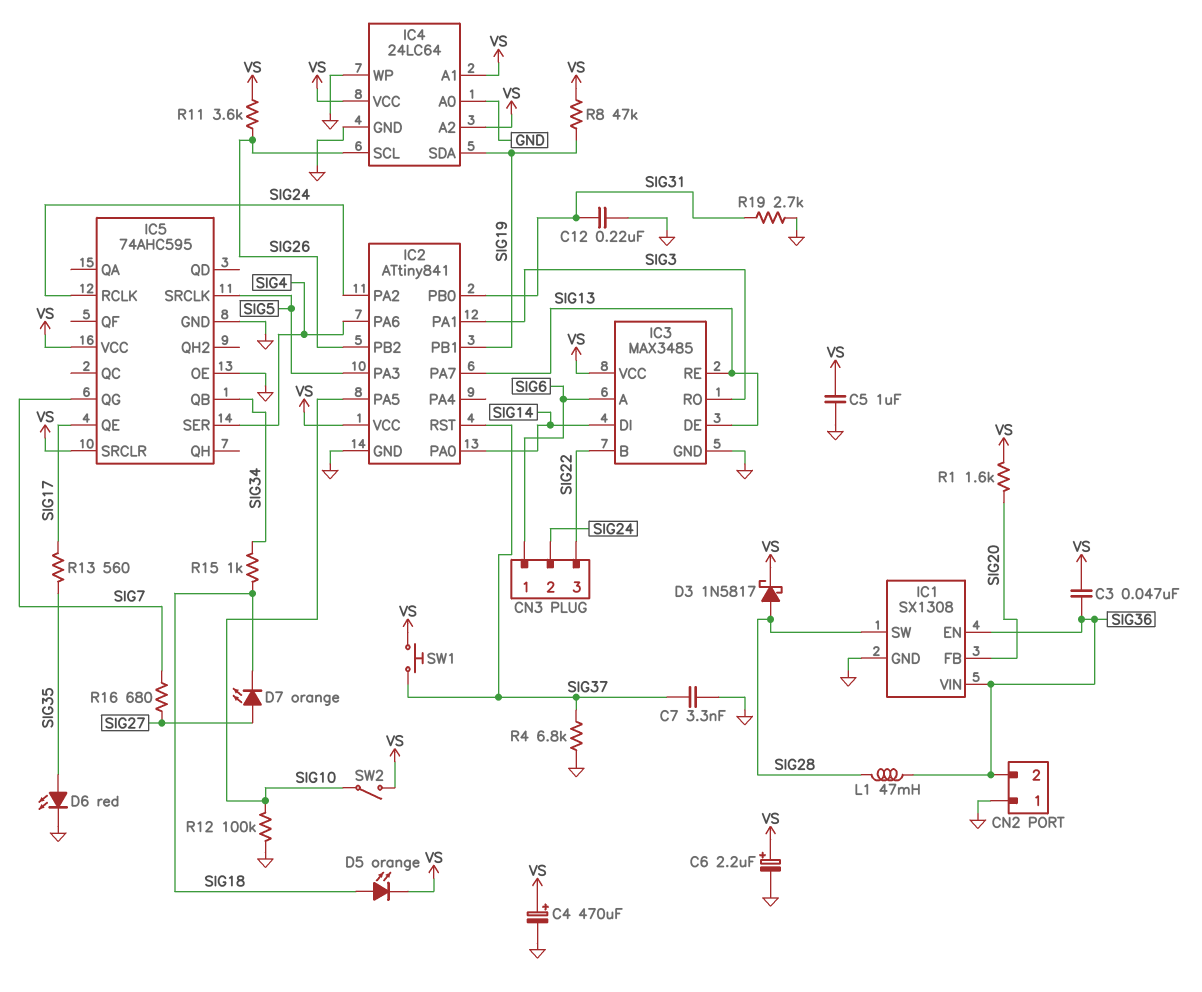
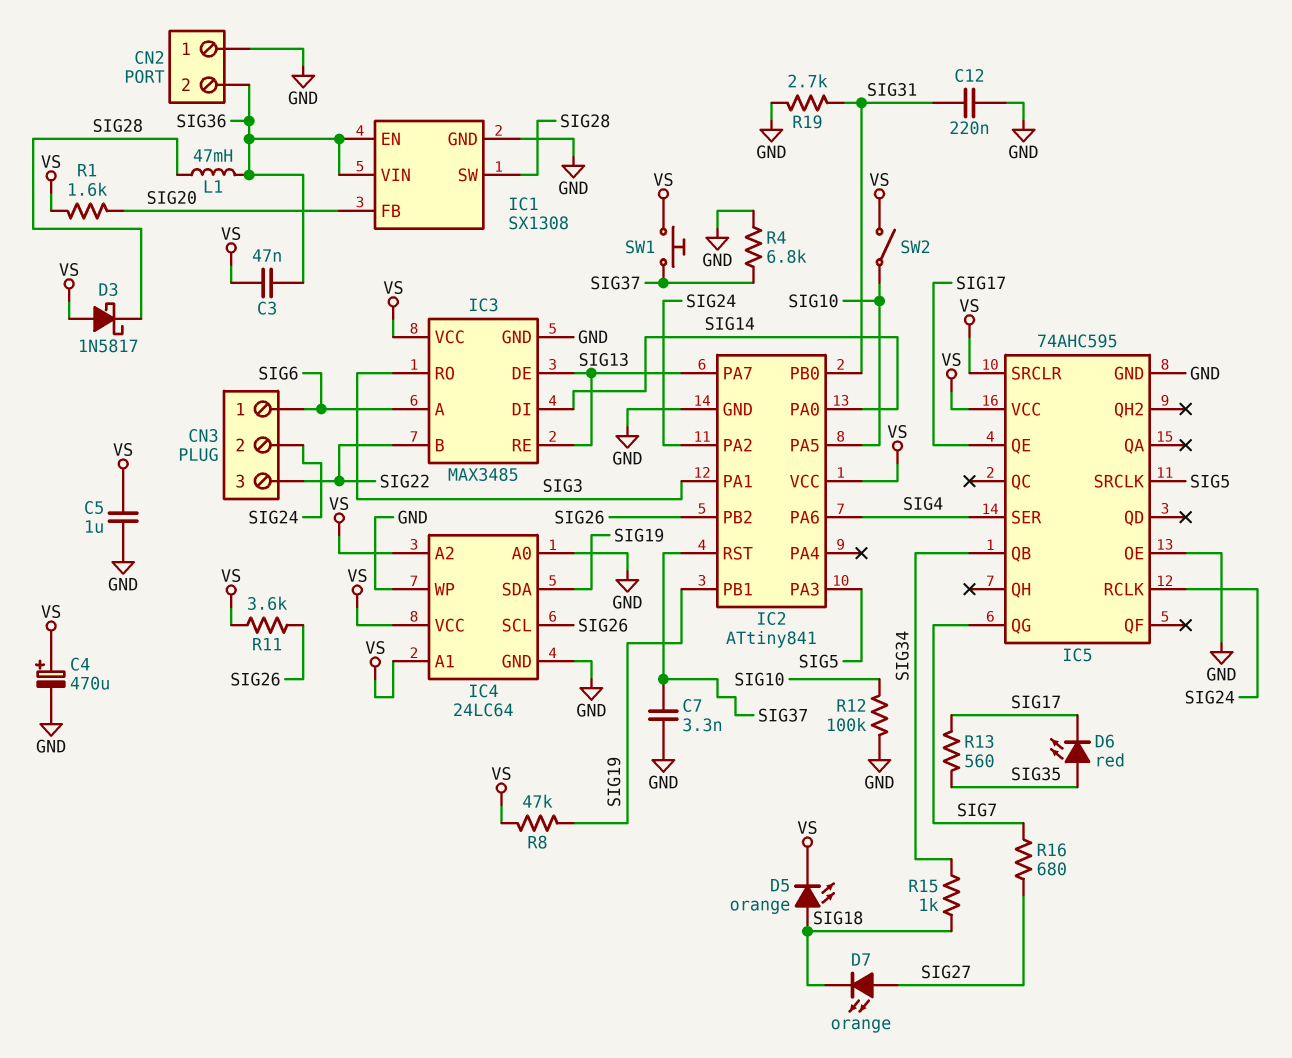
C6: 2.2uF (plus VS, minus GND) -> none
D3: schottky 1N5817 (A SIG28, K VS) -> schottky 1N5817 (A VS, K SIG28)
D6: LED red (A SIG35, K GND) -> LED red (A SIG35, K SIG17)

